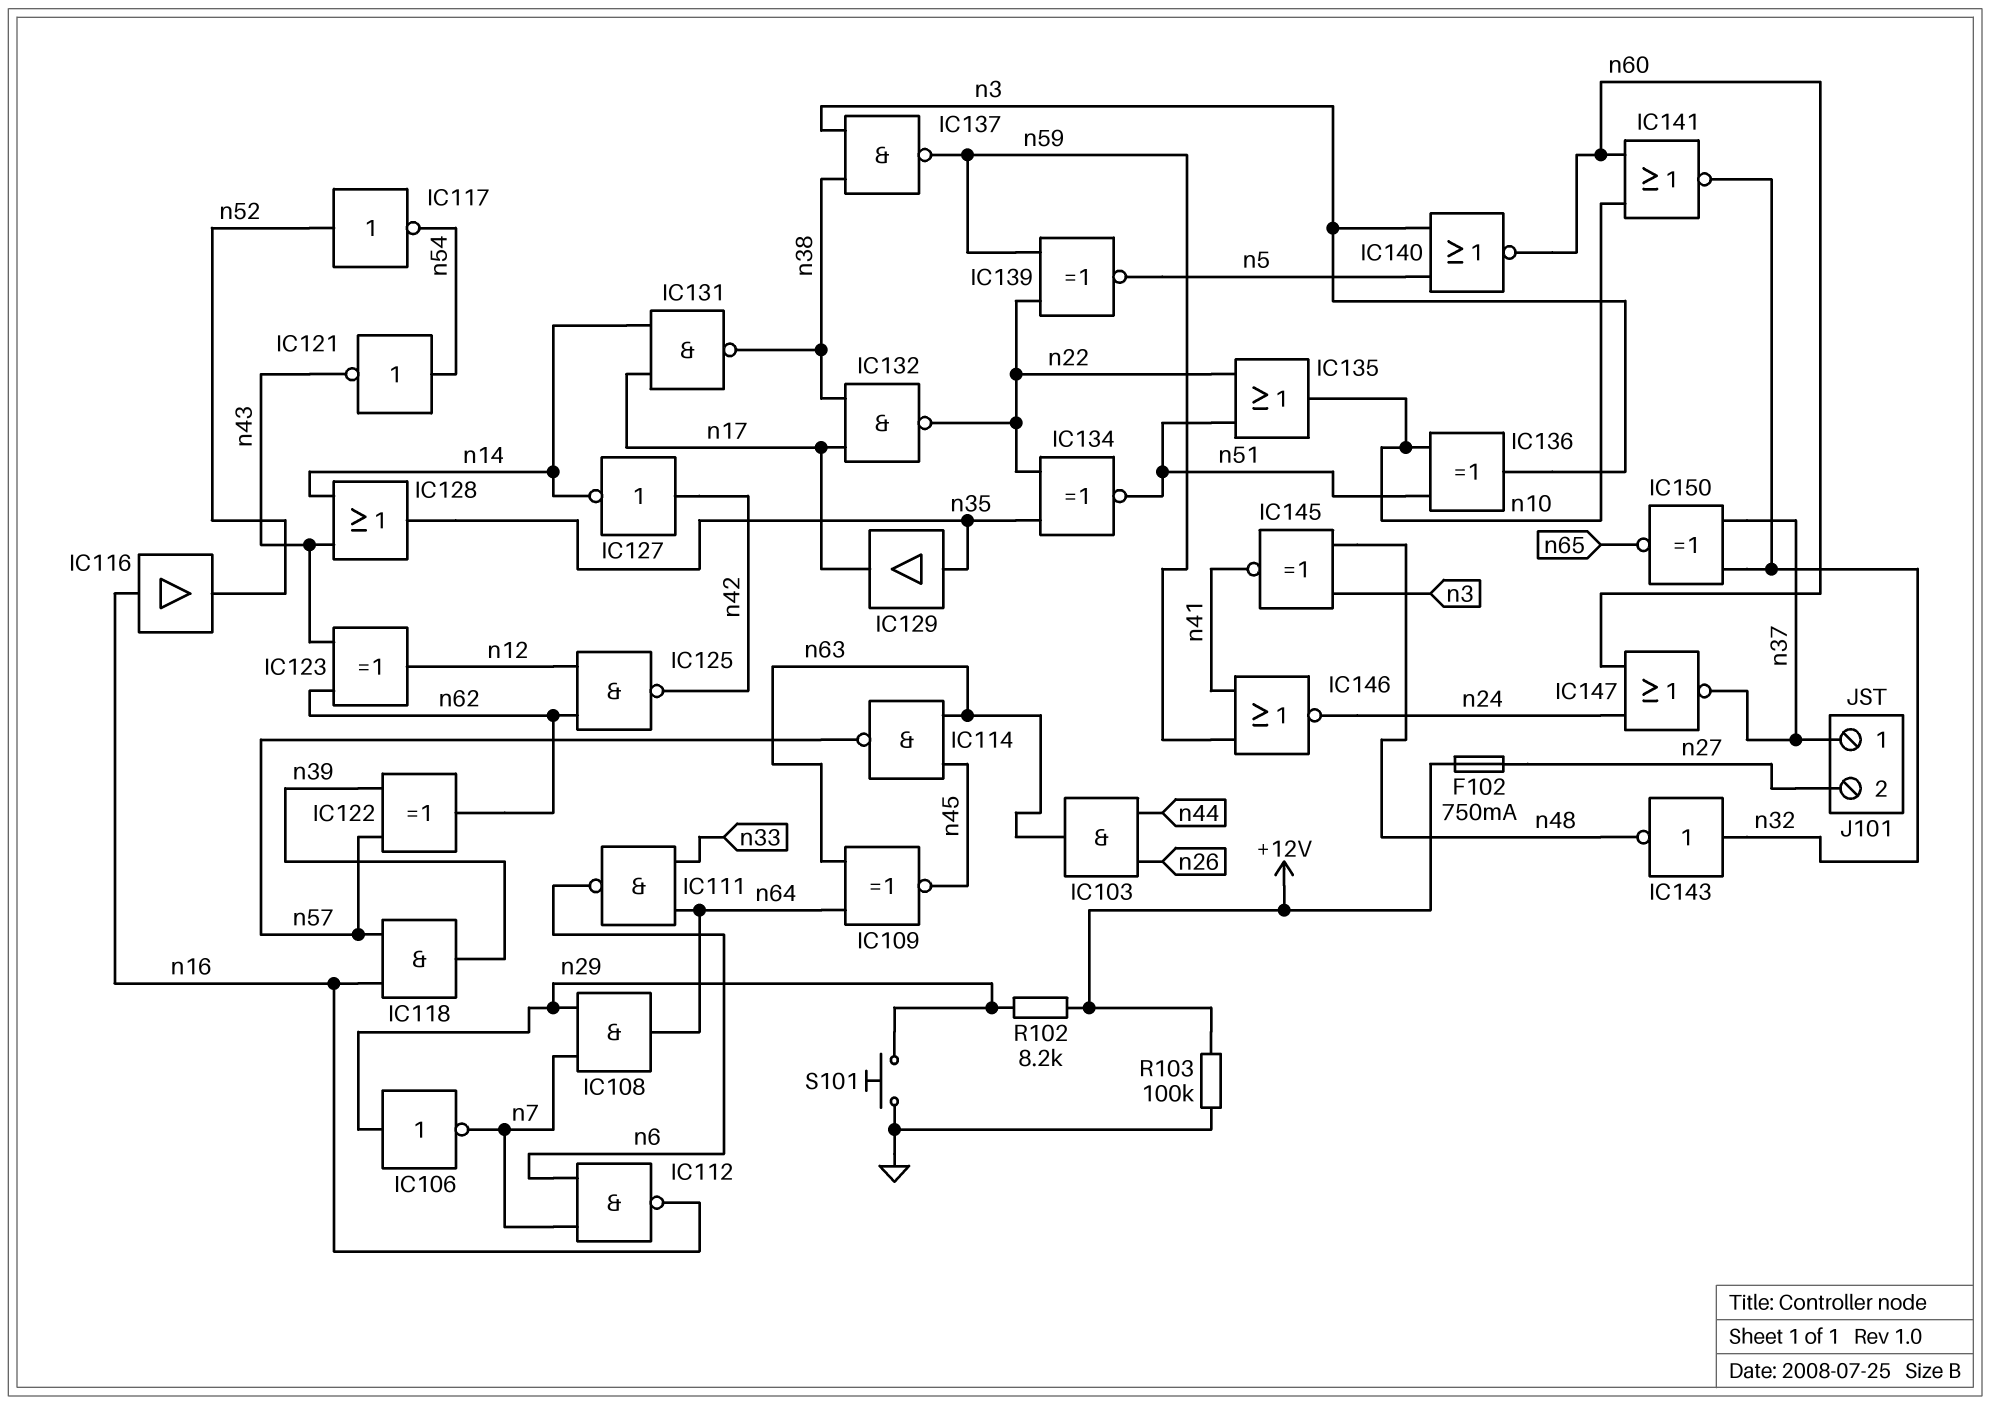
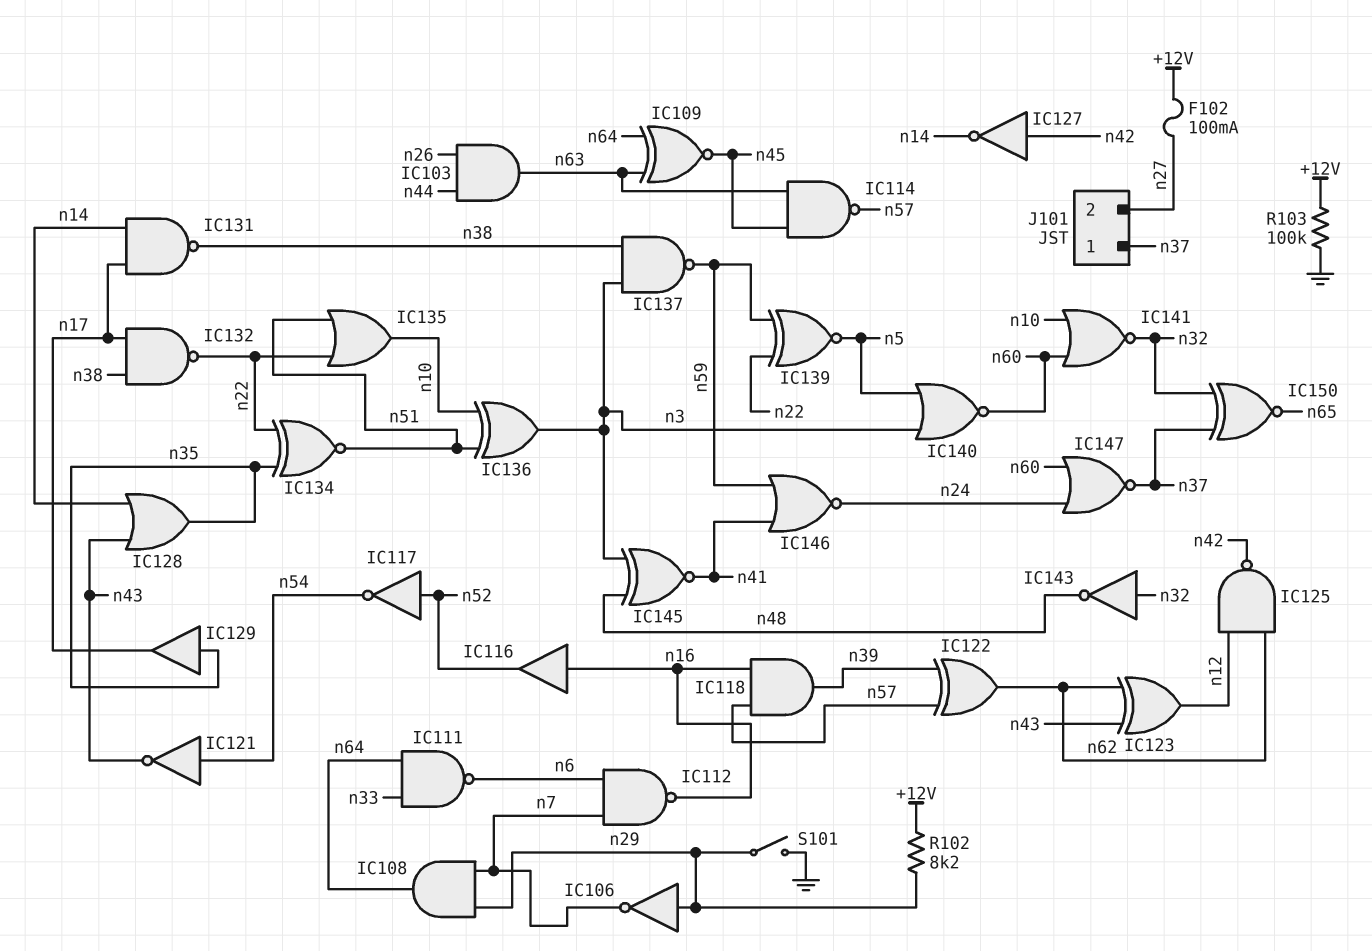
F102: 750mA (+12V, n27) -> 100mA (+12V, n27)
S101: button (GND, n29) -> switch (GND, n29)

